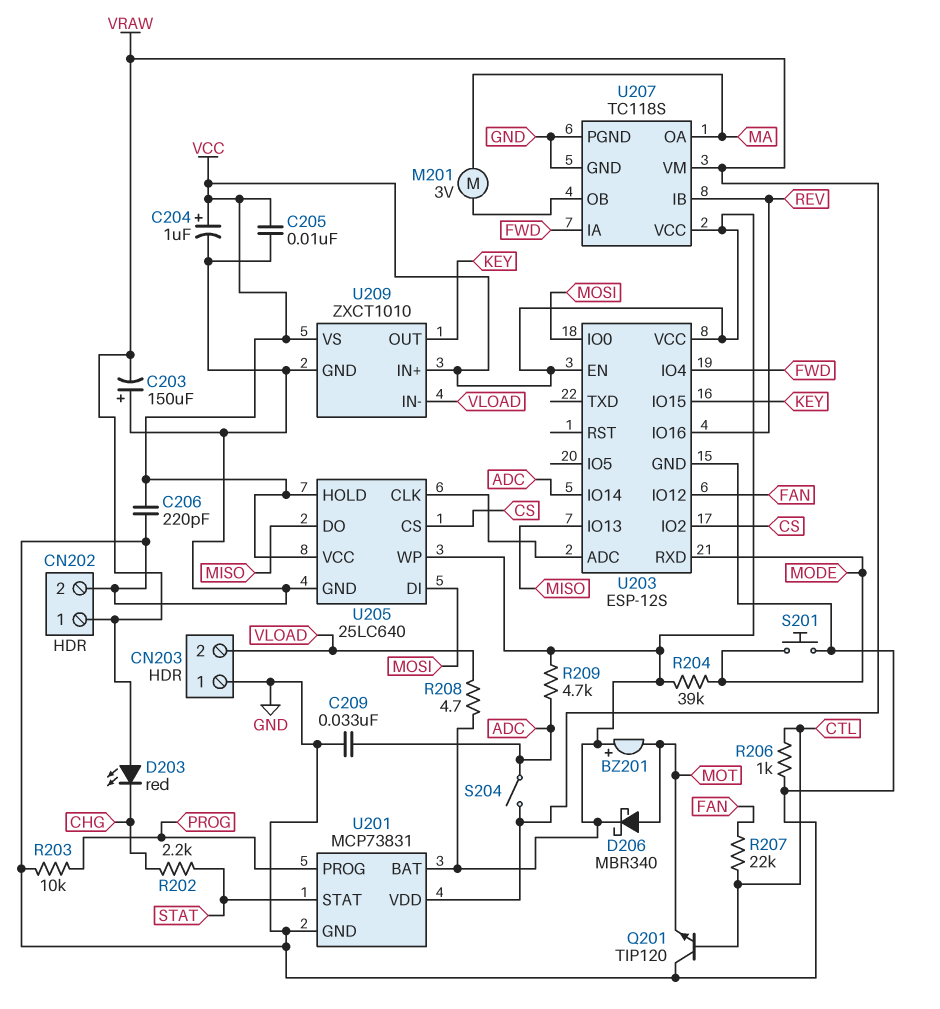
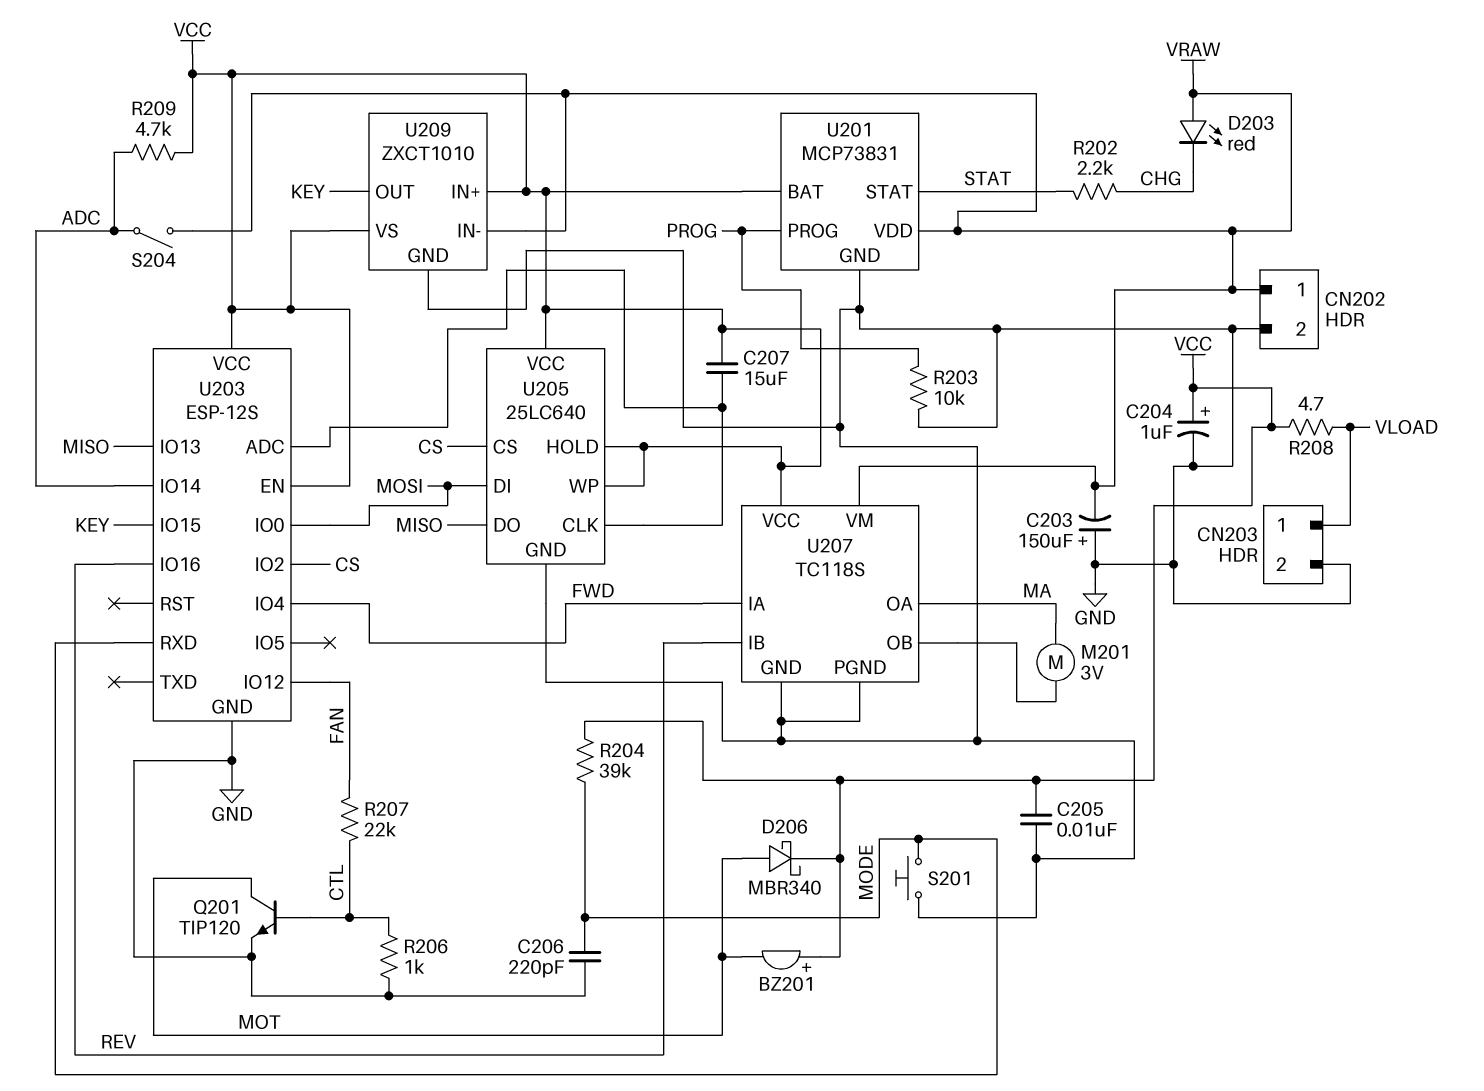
C206: 220pF (GND, VCC) -> 220pF (GND, MODE)
C207: none -> 15uF (U203/ADC, VCC)
C209: 33nF (ADC, GND) -> none
CN203 pin 1: GND -> VLOAD
CN203 pin 2: VLOAD -> GND
Q201: NPN TIP120 (B CTL, C GND, E MOT) -> NPN TIP120 (B CTL, C MOT, E GND)
U209 pin IN-: VLOAD -> VRAW

